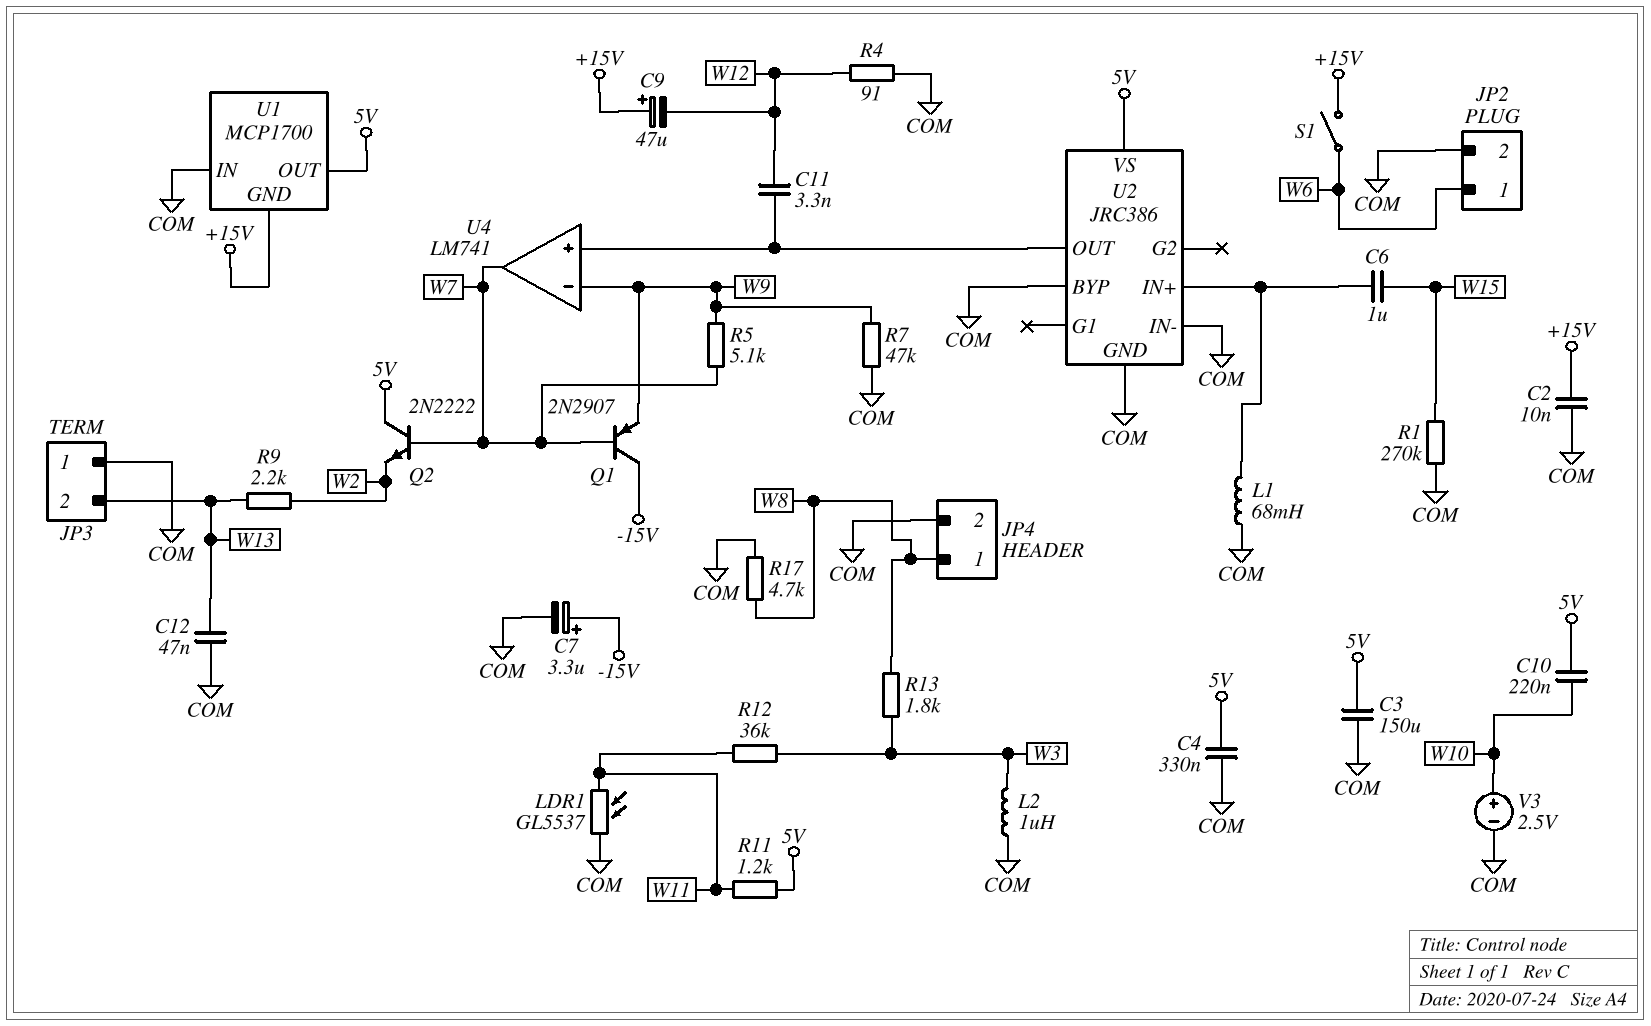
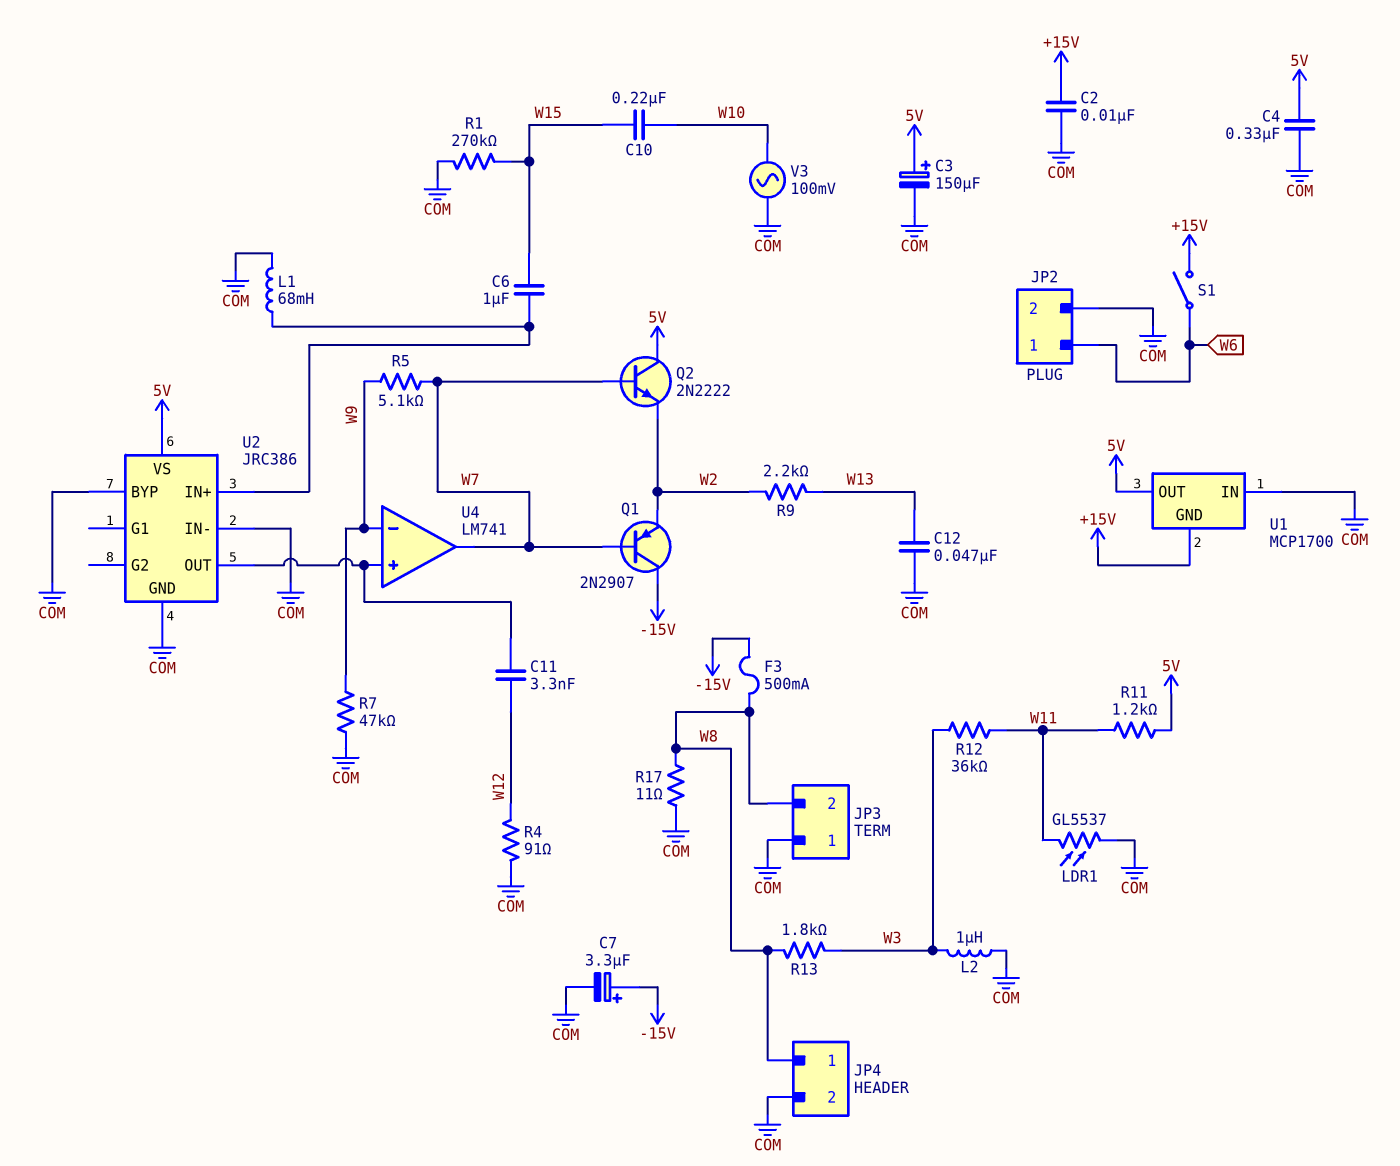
C3: 150uF (5V, COM) -> 150uF (plus 5V, minus COM)
C9: 47uF (plus +15V, minus W12) -> none
C10: 220nF (5V, W10) -> 220nF (W10, W15)
F3: none -> 500mA (-15V, W8)
JP3 pin 2: W13 -> W8
Q1: PNP 2N2907 (B W7, C -15V, E W9) -> PNP 2N2907 (B W7, C -15V, E W2)
R17: 4.7k (COM, W8) -> 11 (COM, W8)
V3: 2.5V (plus W10, minus COM) -> AC 100mV (COM, W10)

